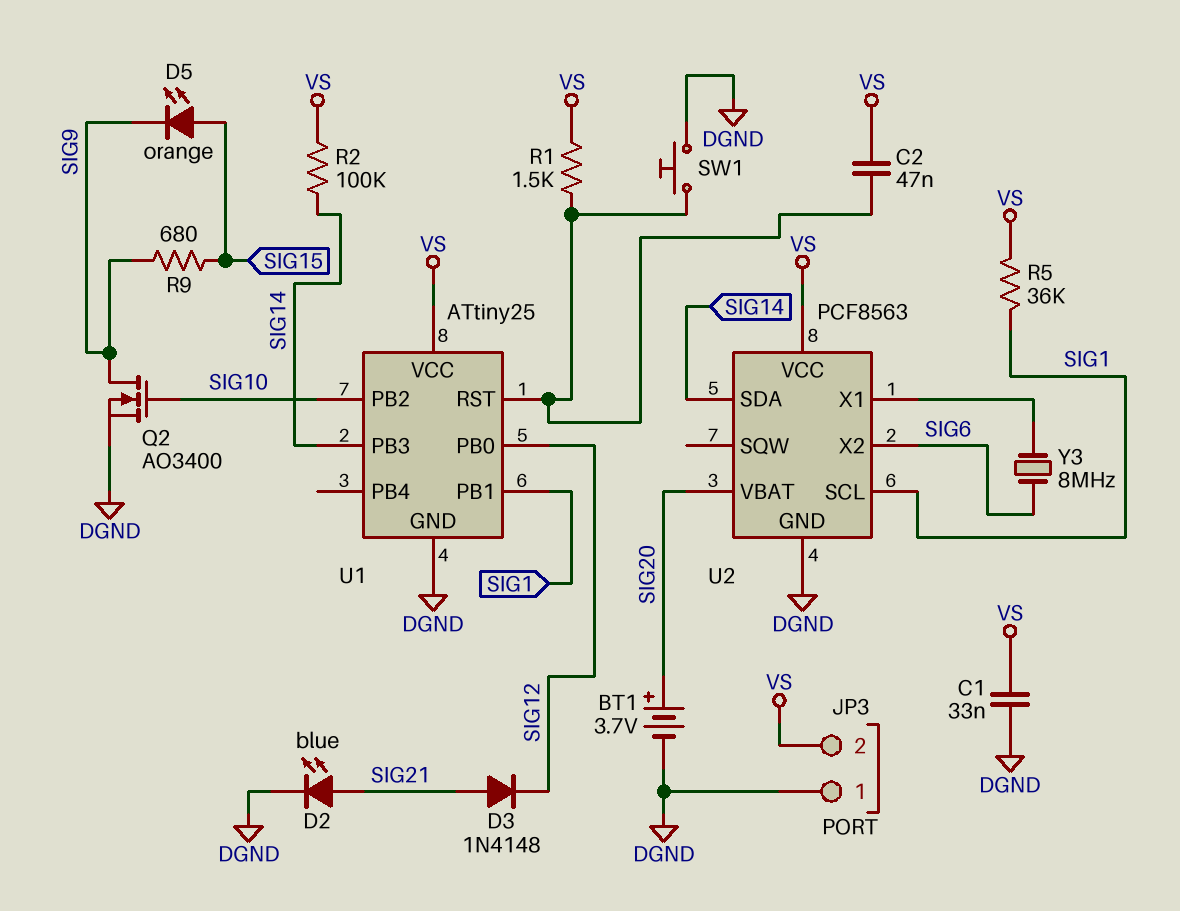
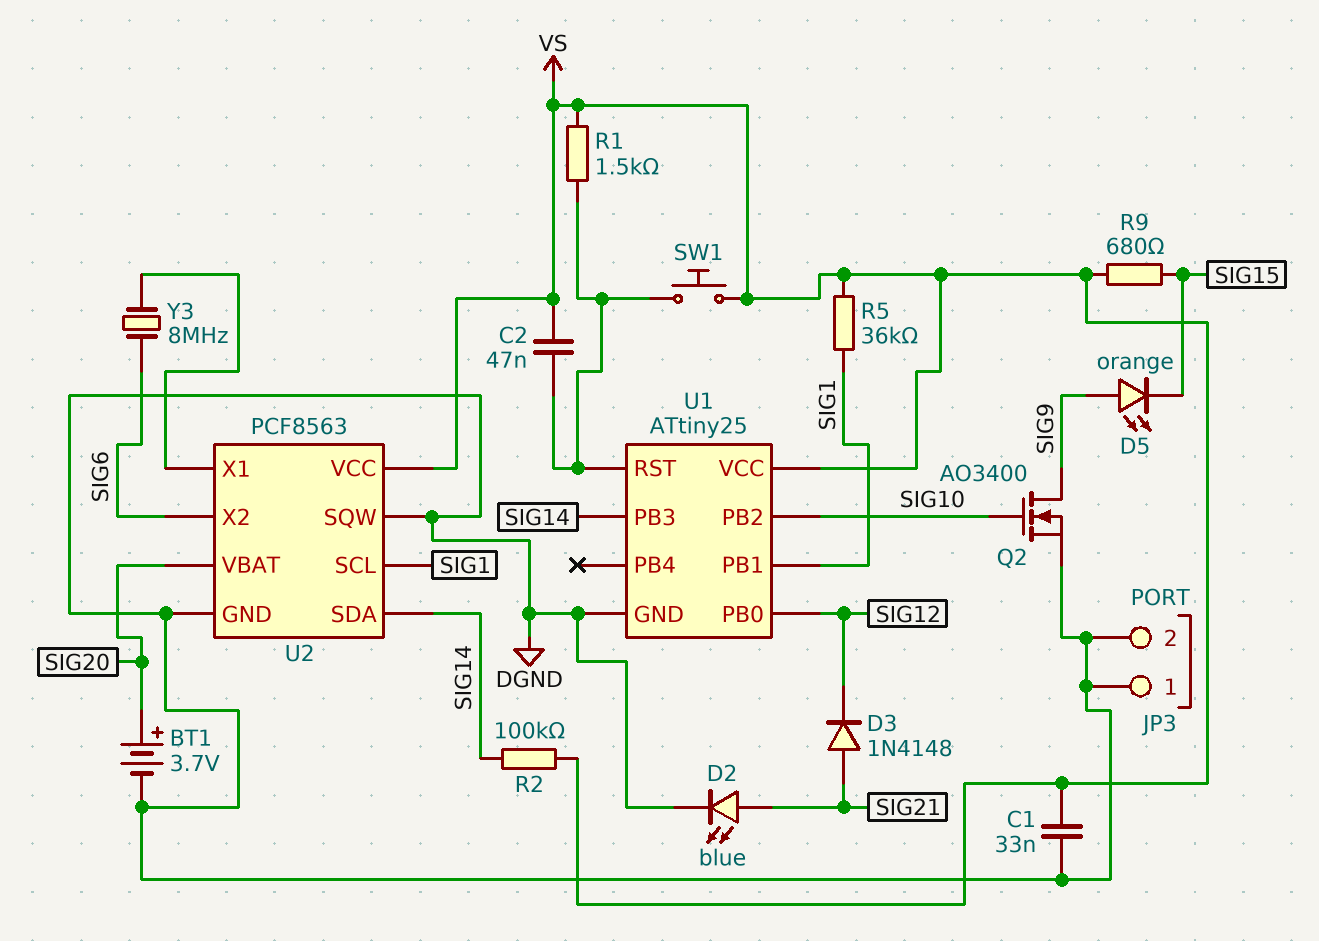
D5: LED orange (A SIG15, K SIG9) -> LED orange (A SIG9, K SIG15)
JP3 pin 2: VS -> DGND
R9: 680 (SIG9, SIG15) -> 680 (SIG15, VS)
SW1: button (DGND, U1/RST) -> button (U1/RST, VS)
U2 pin SQW: none -> DGND

